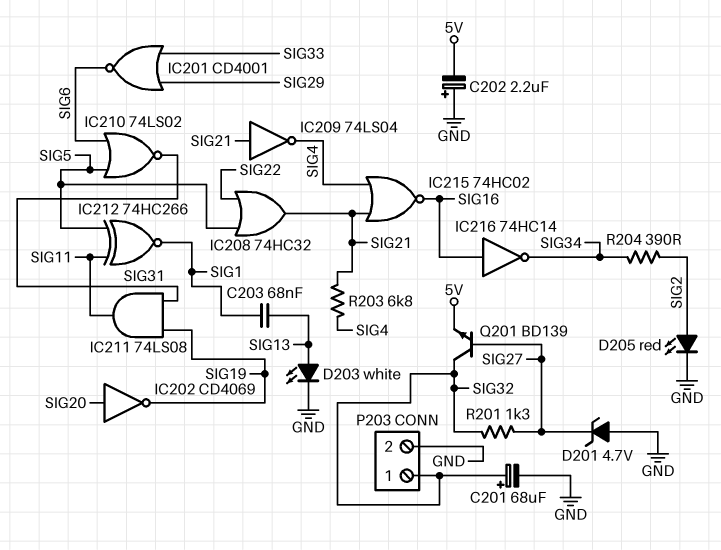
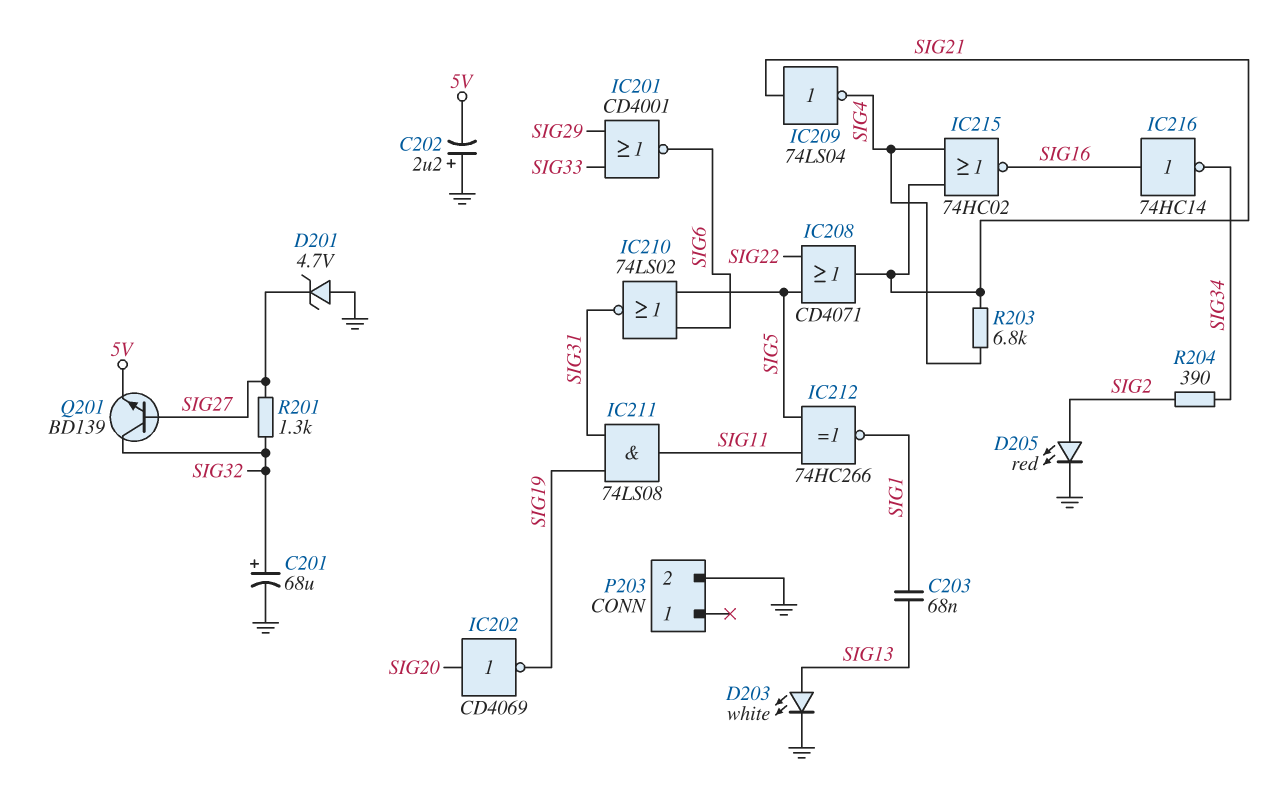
IC208: OR 74HC32 (in SIG5, in SIG22, out SIG21) -> OR CD4071 (in SIG5, in SIG22, out SIG21)
P203 pin 1: SIG32 -> none

